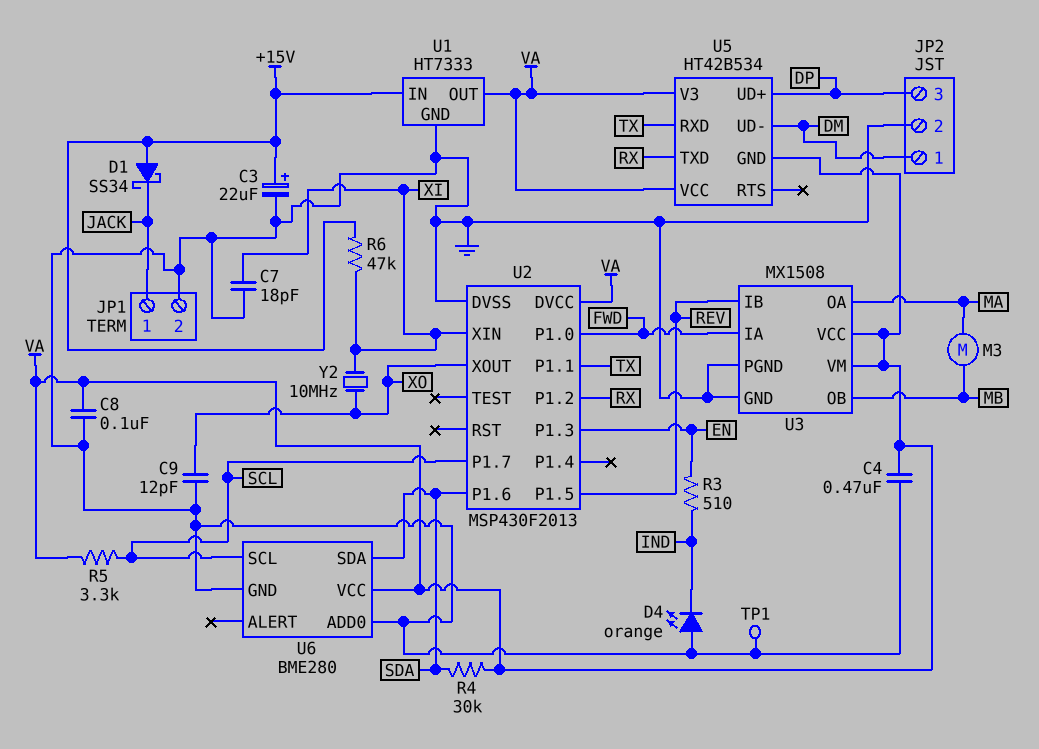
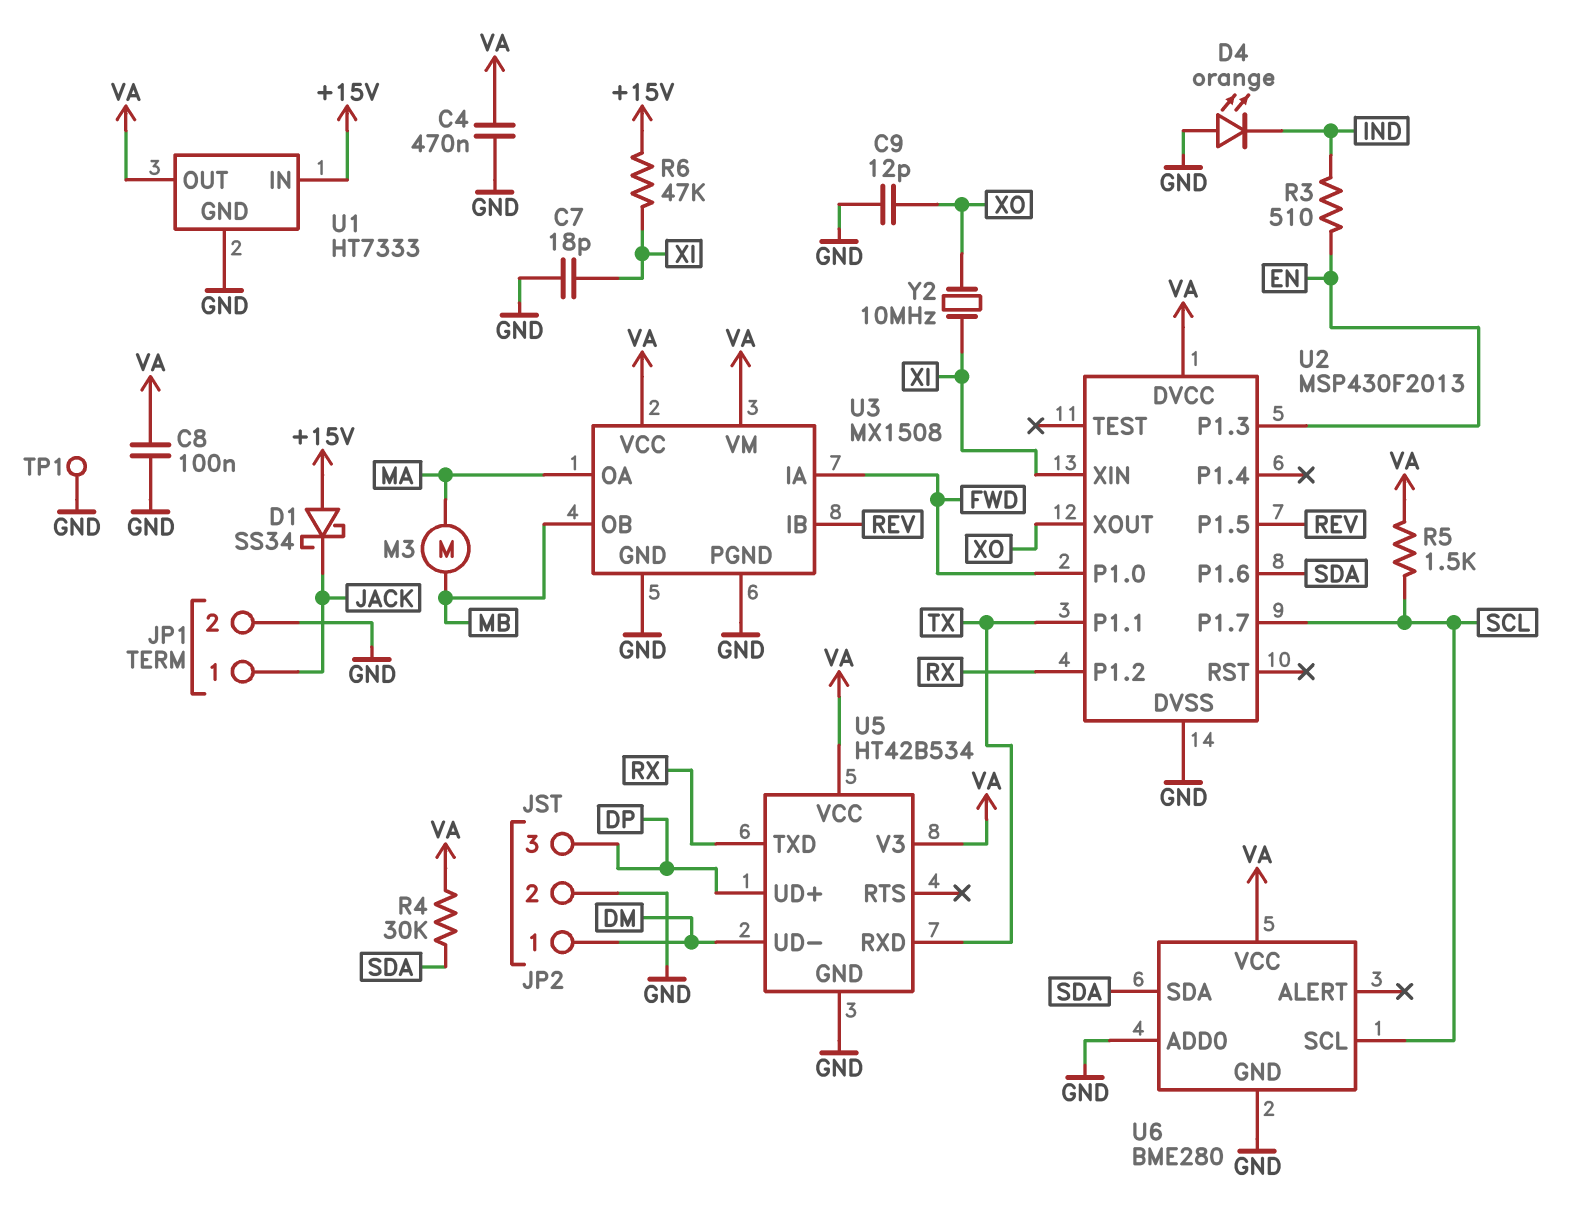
C3: 22uF (plus +15V, minus GND) -> none
R5: 3.3k (SCL, VA) -> 1.5k (SCL, VA)
U5 pin GND: VA -> GND

